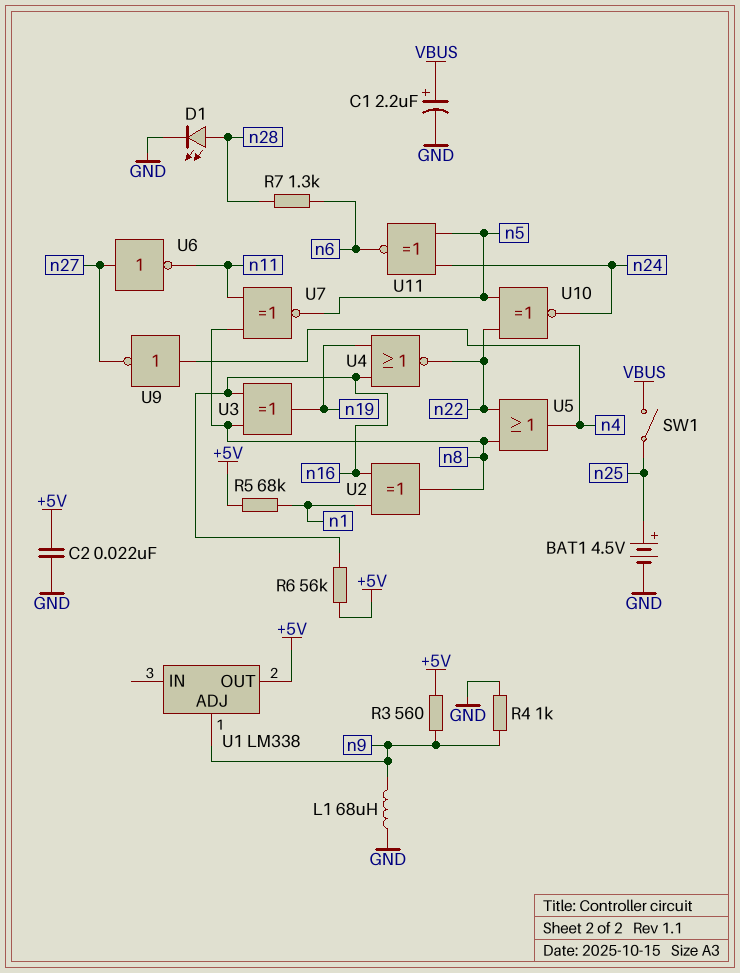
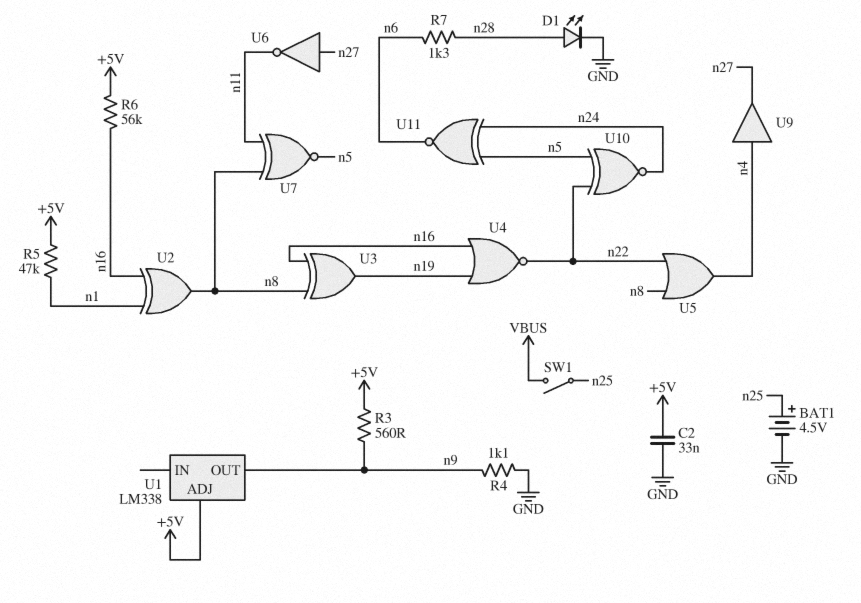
C1: 2.2uF (plus VBUS, minus GND) -> none
C2: 22nF (+5V, GND) -> 33nF (+5V, GND)
L1: 68uH (GND, n9) -> none
R4: 1k (GND, n9) -> 1.1k (GND, n9)
R5: 68k (+5V, n1) -> 47k (+5V, n1)
U1 pin ADJ: n9 -> +5V
U1 pin OUT: +5V -> n9
U9: NOT (in n4, out n27) -> buffer (in n4, out n27)

